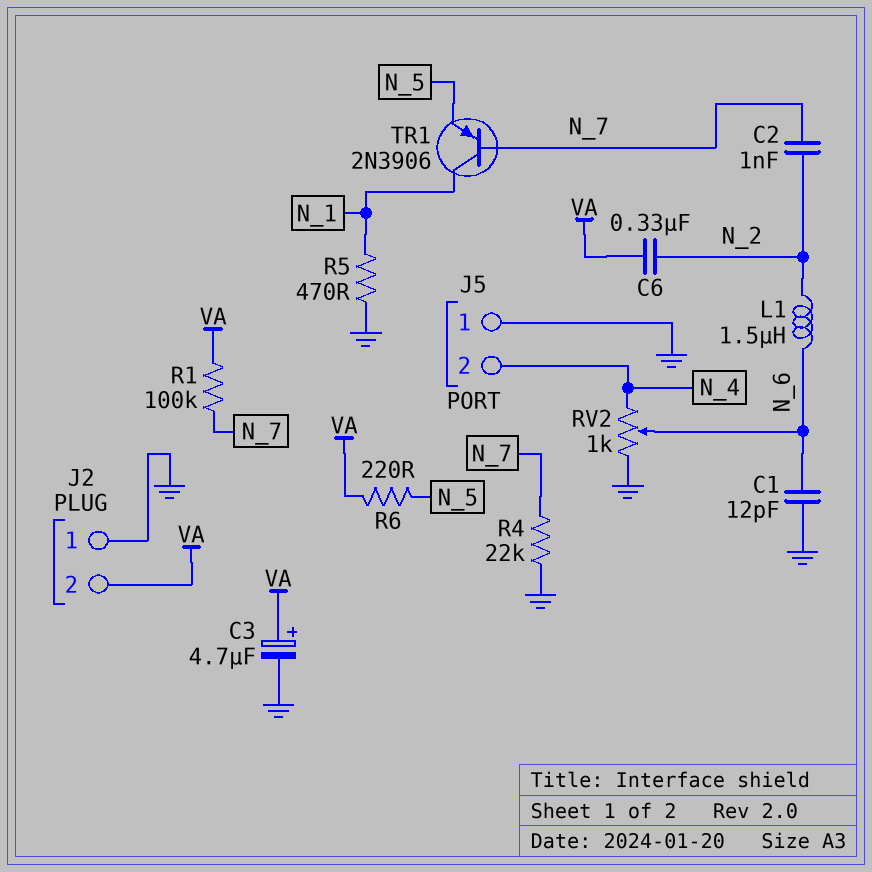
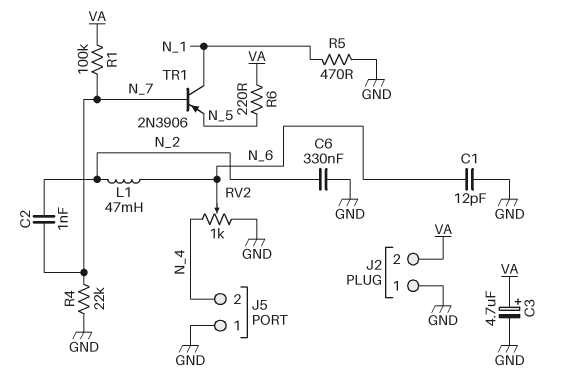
C6: 330nF (N_2, VA) -> 330nF (GND, N_2)
L1: 1.5uH (N_2, N_6) -> 47mH (N_2, N_6)

